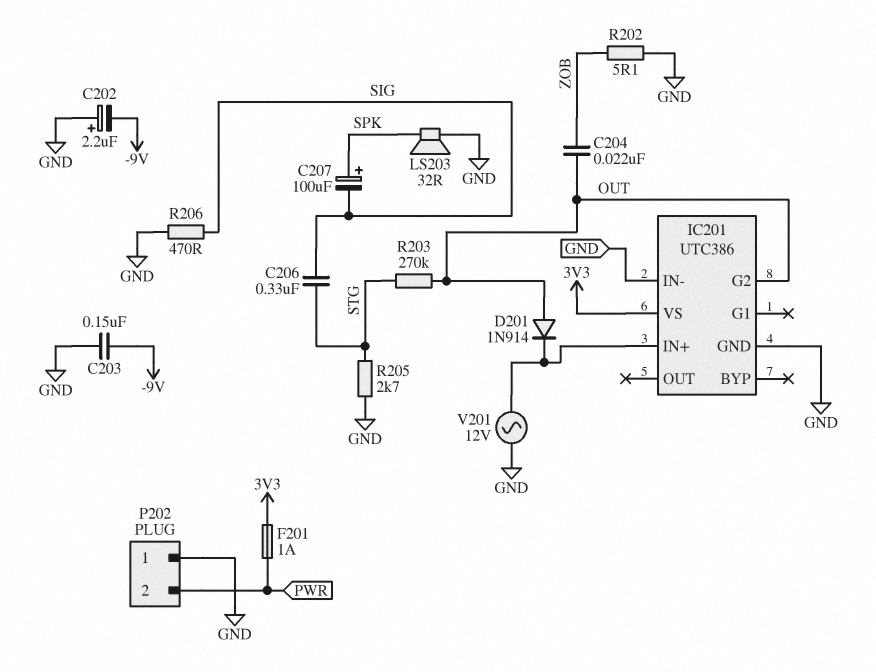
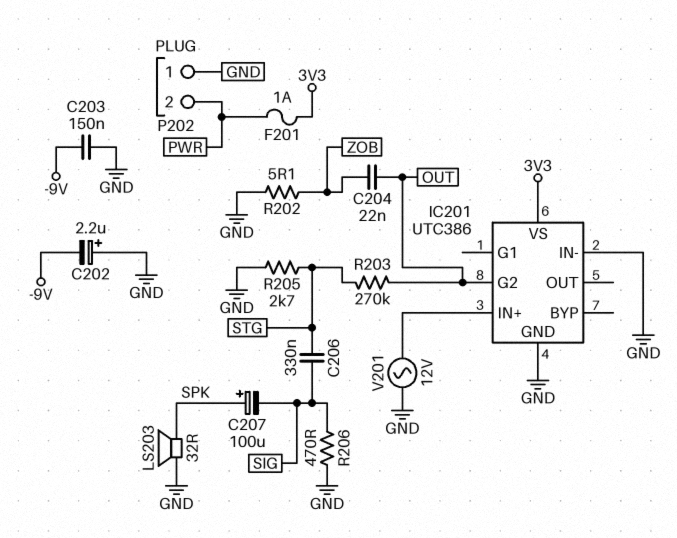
D201: diode 1N914 (A OUT, K IC201/IN+) -> none

